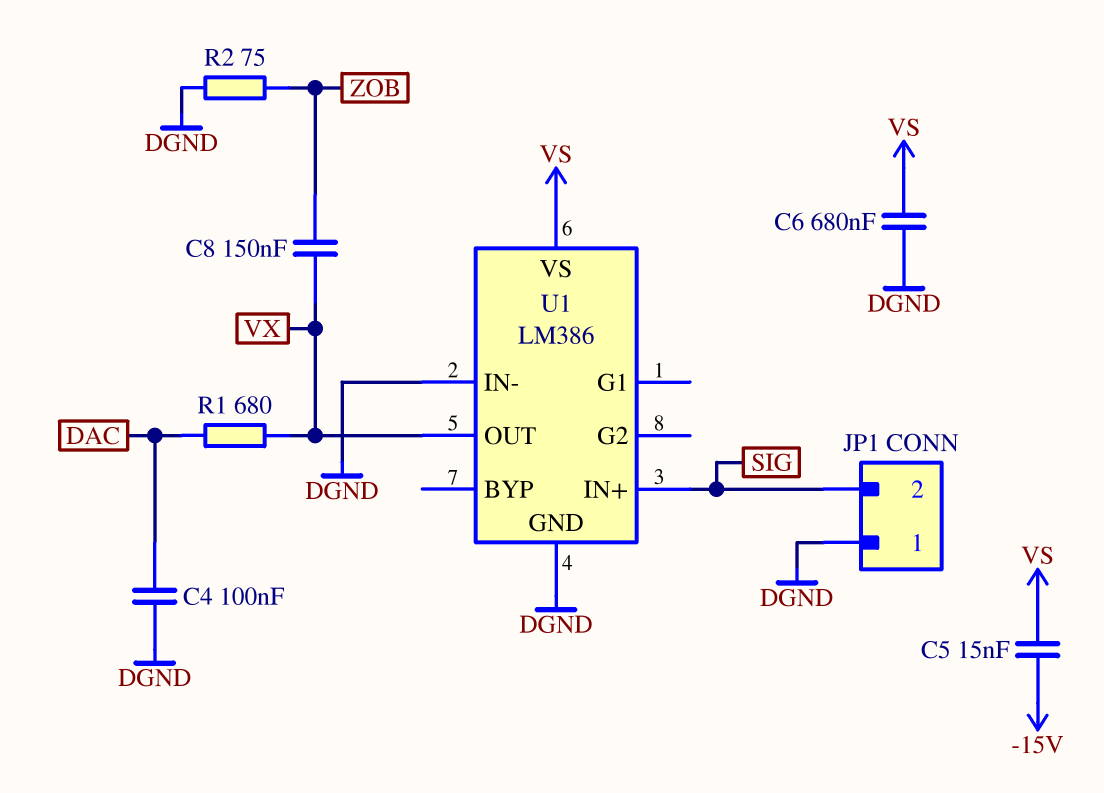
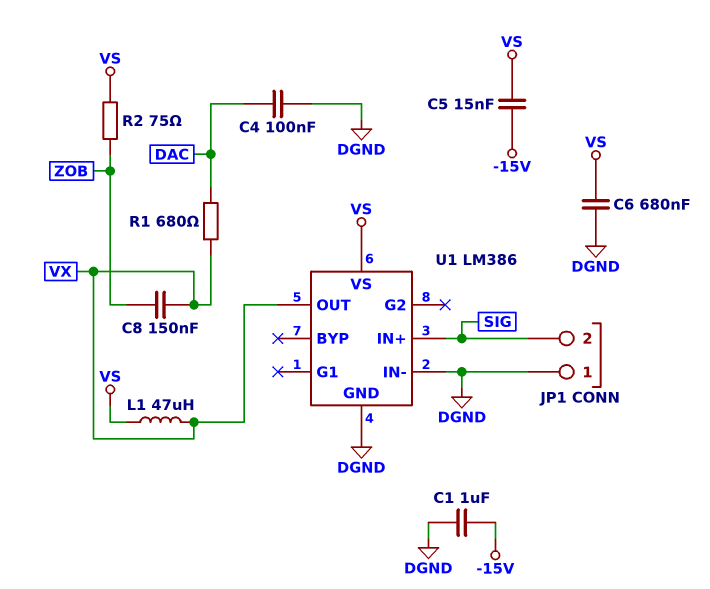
C1: none -> 1uF (-15V, DGND)
L1: none -> 47uH (VS, VX)
R2: 75 (DGND, ZOB) -> 75 (VS, ZOB)

